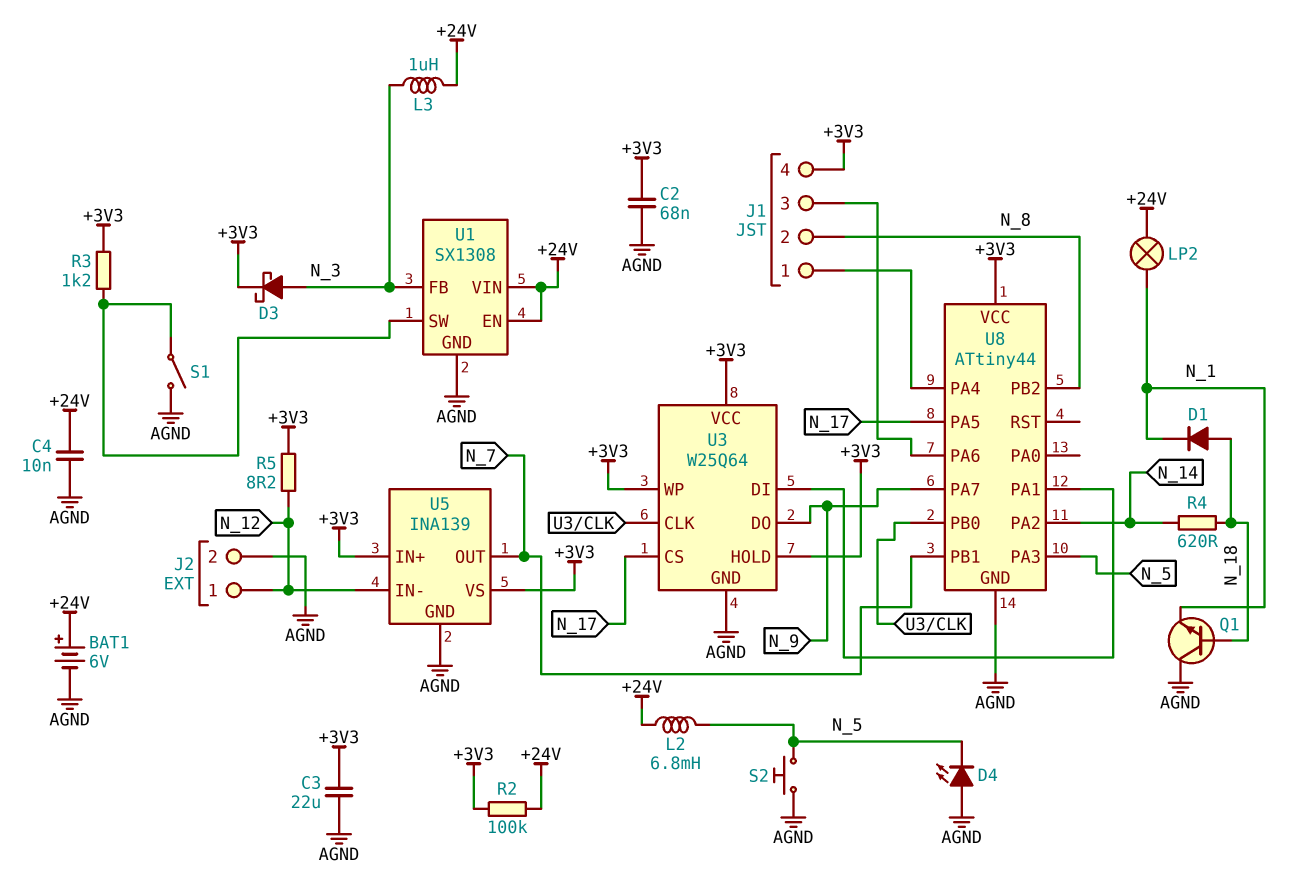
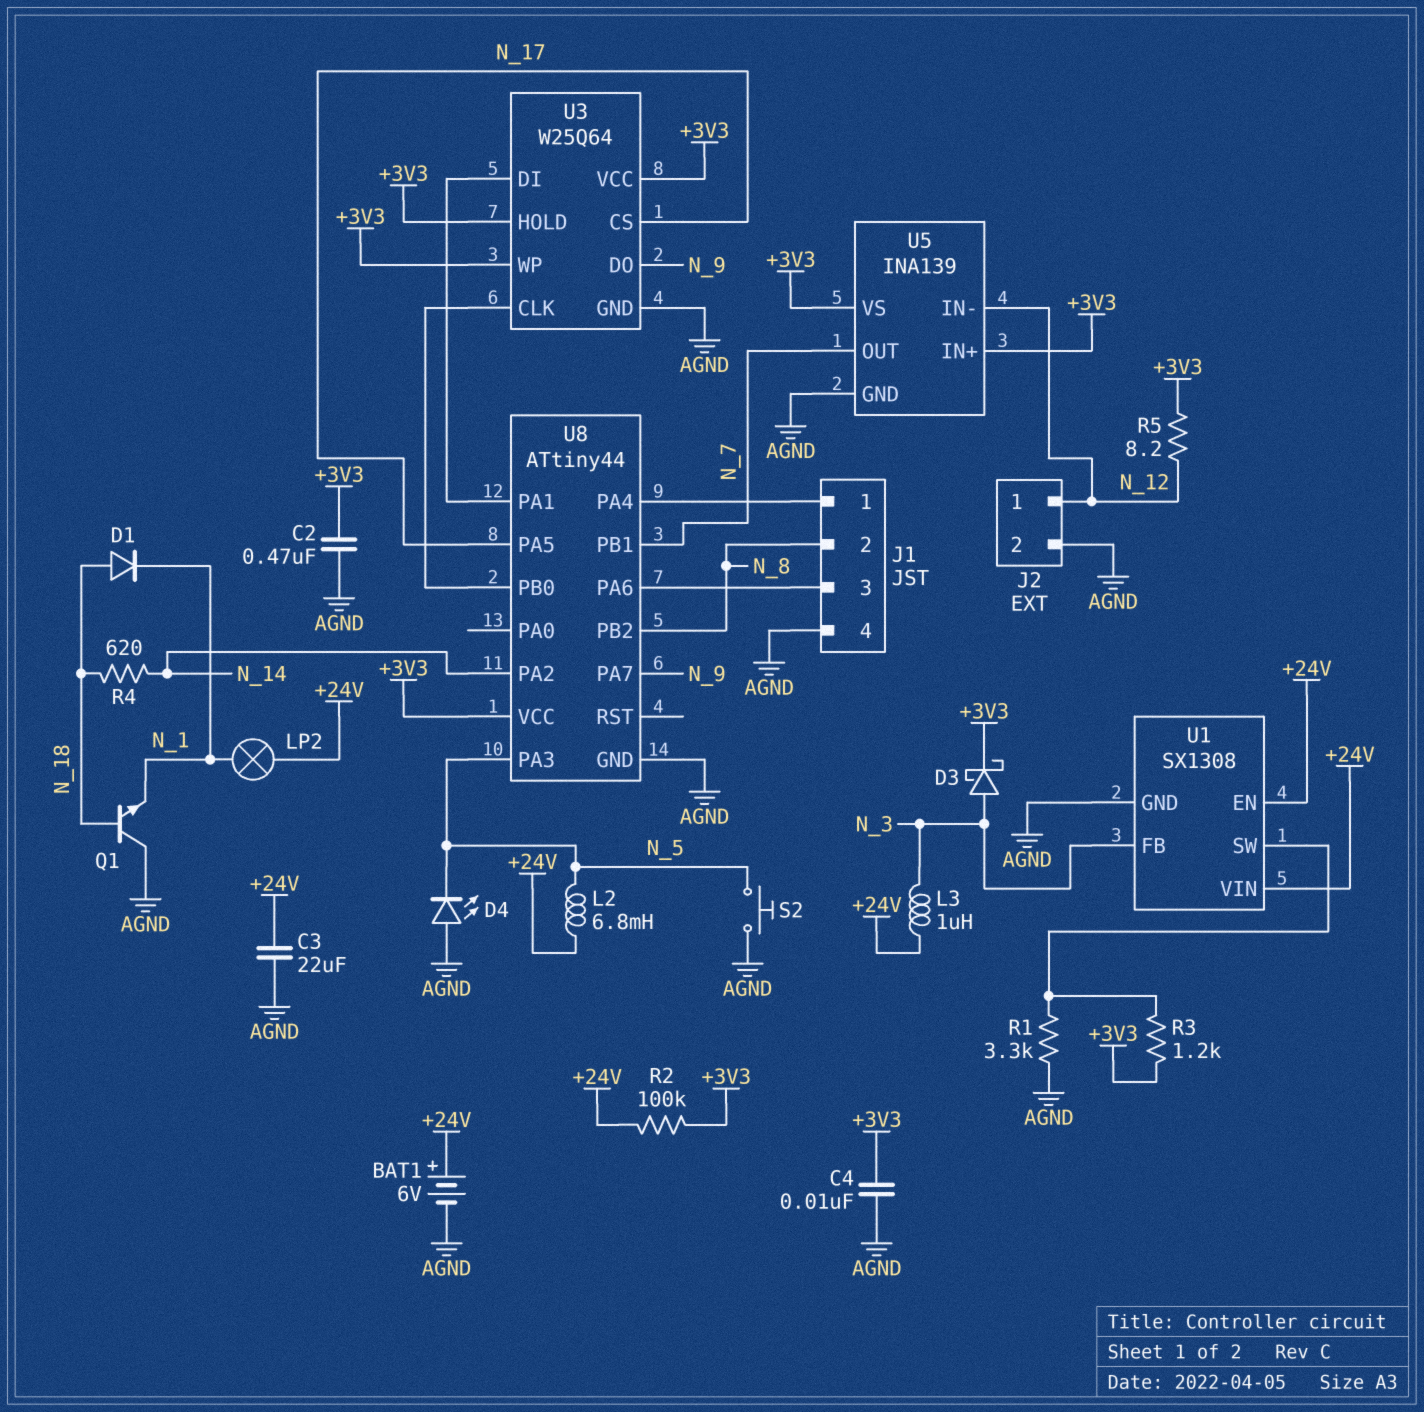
C2: 68nF (+3V3, AGND) -> 470nF (+3V3, AGND)
C3: 22uF (+3V3, AGND) -> 22uF (+24V, AGND)
C4: 10nF (+24V, AGND) -> 10nF (+3V3, AGND)
J1 pin 4: +3V3 -> AGND
R1: none -> 3.3k (AGND, U1/SW)
S1: switch (AGND, U1/SW) -> none

